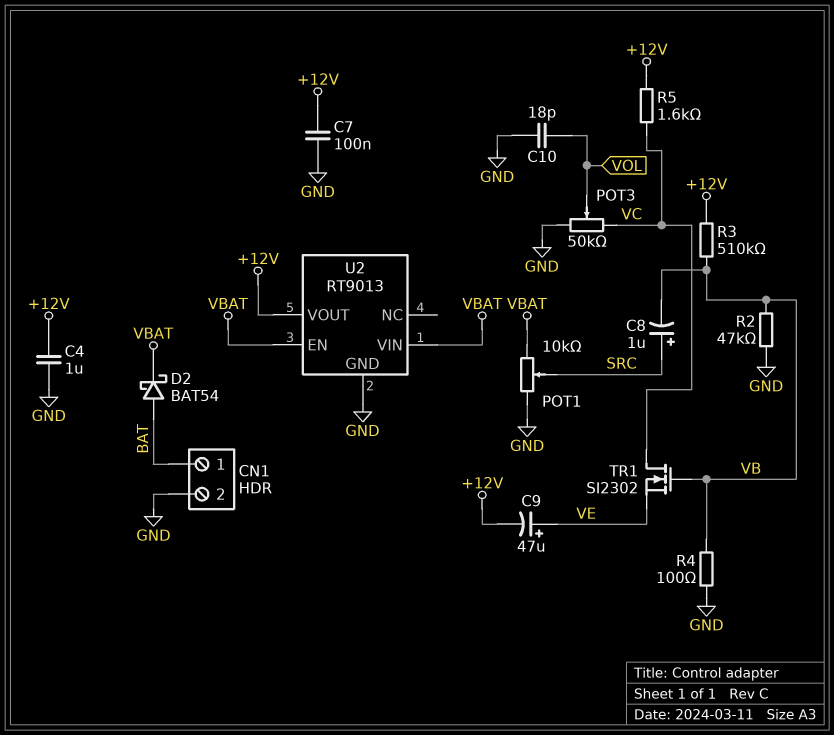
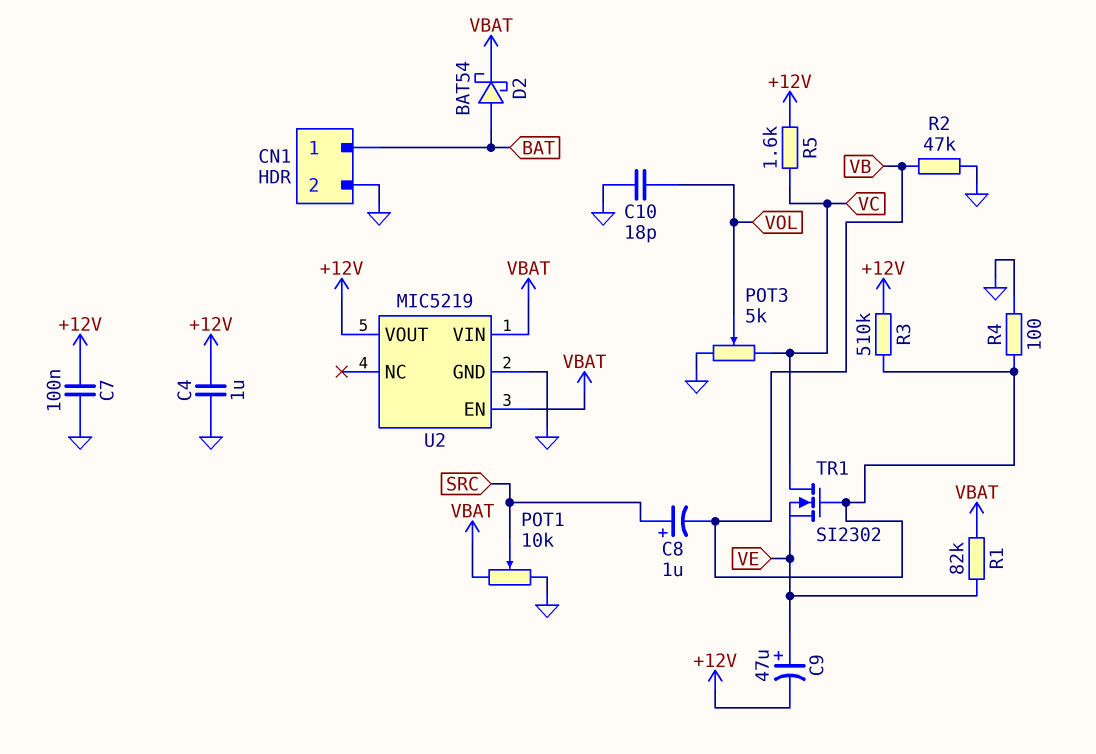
POT3: 50k (GND, VC, wiper VOL) -> 5k (GND, VC, wiper VOL)
R1: none -> 82k (VBAT, VE)
U2: RT9013 -> MIC5219

